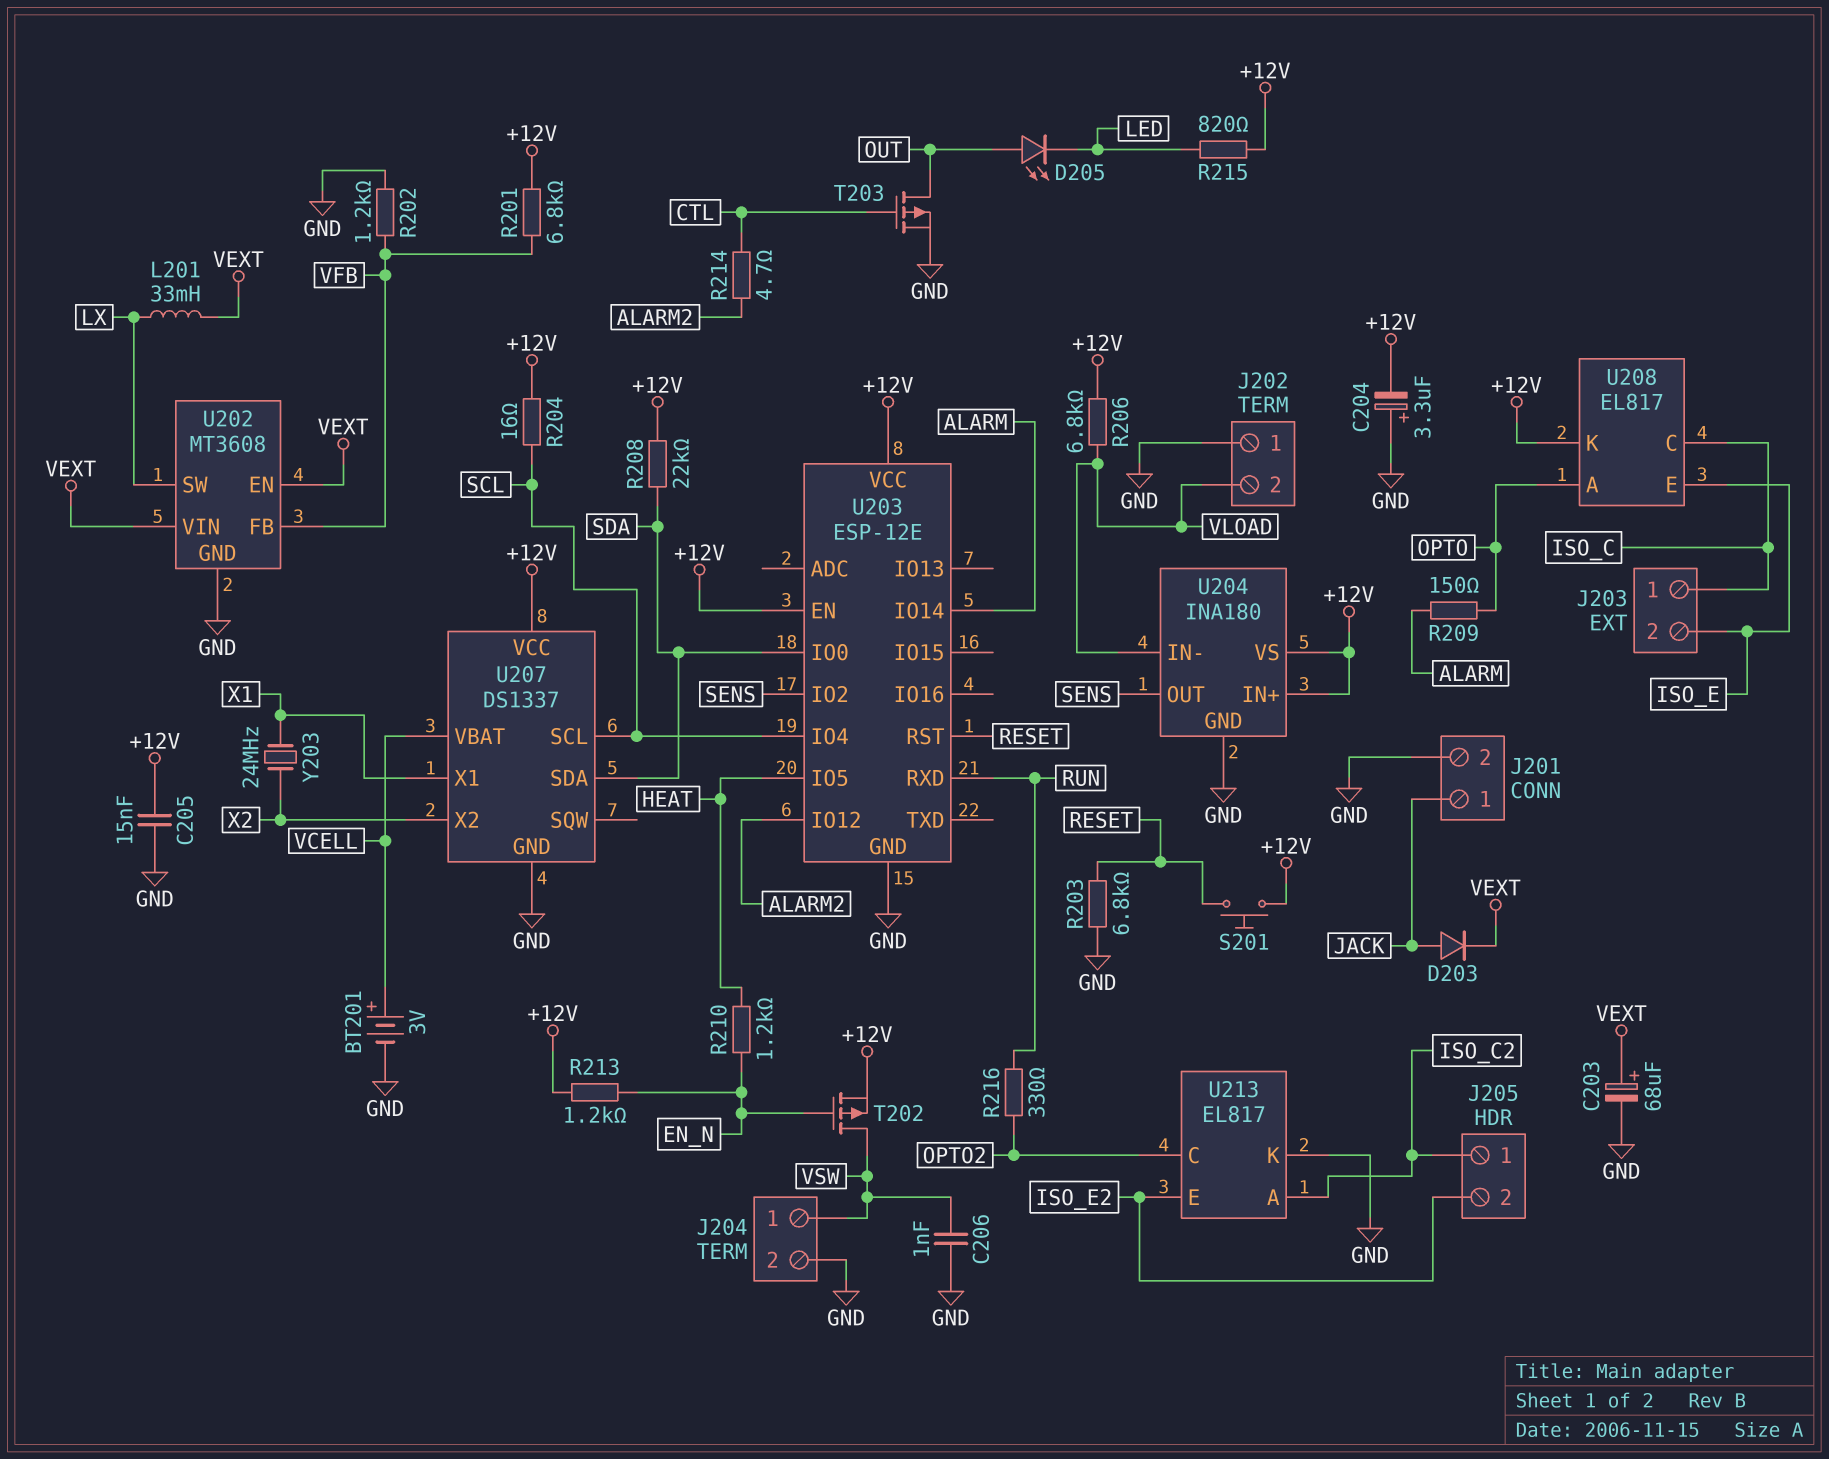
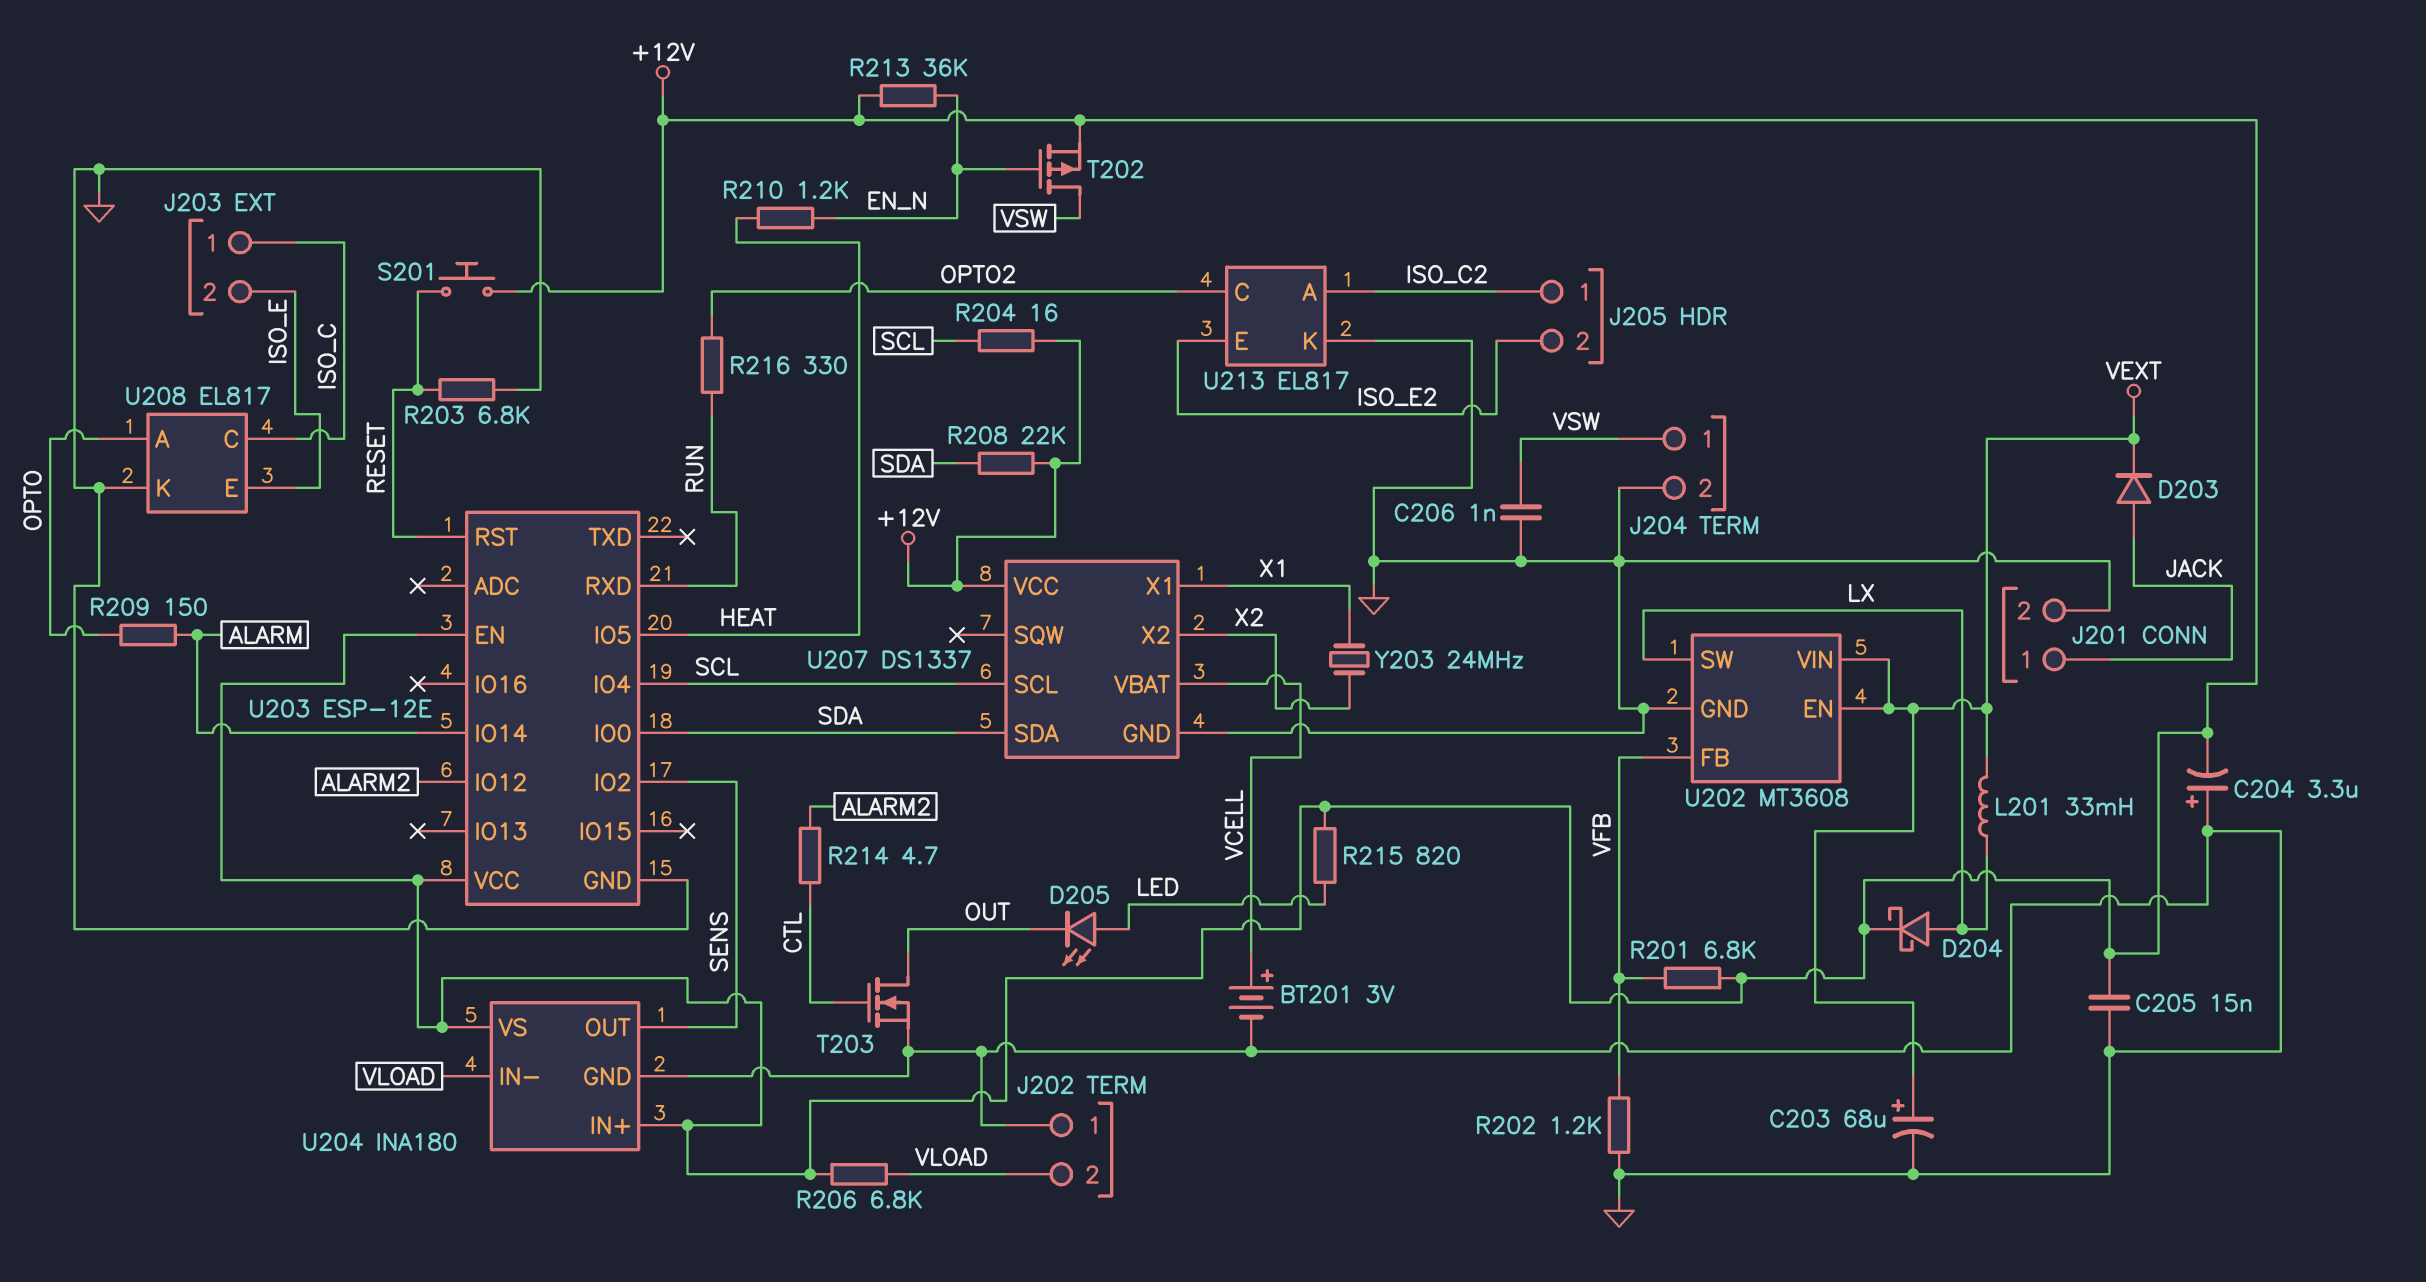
D204: none -> schottky (A LX, K +12V)
D205: LED (A OUT, K LED) -> LED (A LED, K OUT)
R213: 1.2k (+12V, EN_N) -> 36k (+12V, EN_N)
T203: PMOS (G CTL, D OUT, S GND) -> NMOS (G CTL, D OUT, S GND)
U208 pin K: +12V -> GND

